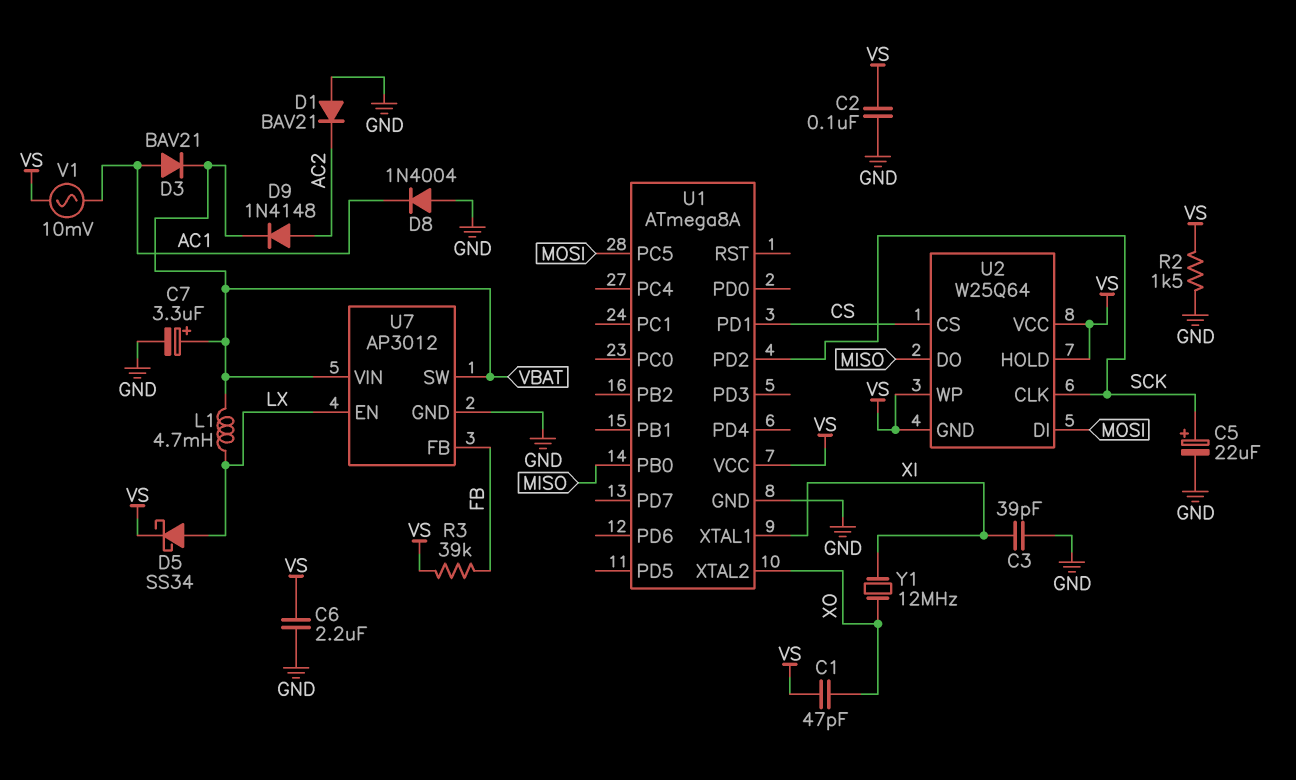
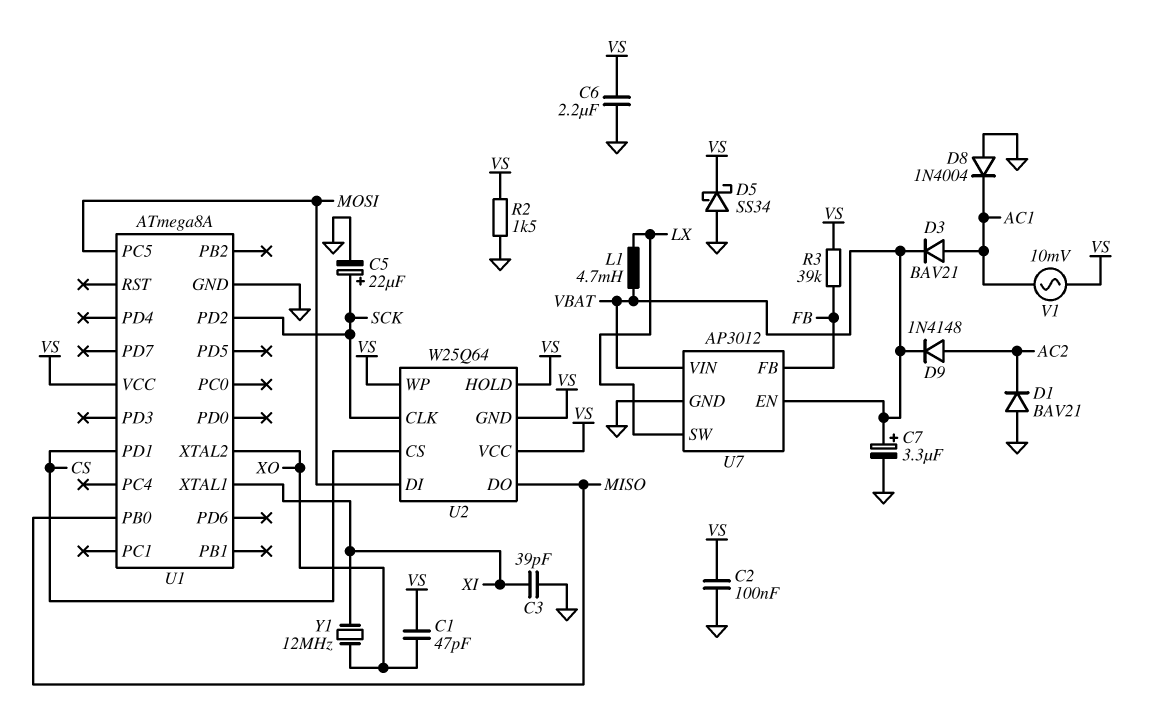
D5: schottky SS34 (A LX, K VS) -> schottky SS34 (A GND, K VS)
U7 pin EN: LX -> VBAT
U7 pin SW: VBAT -> LX

